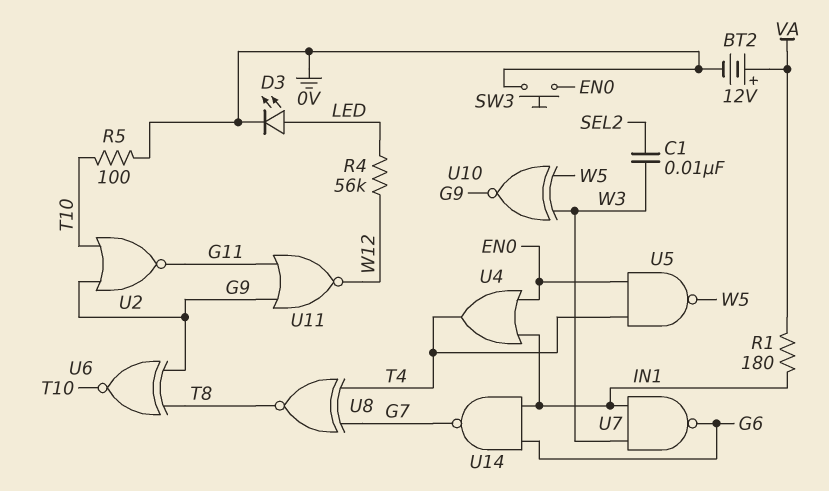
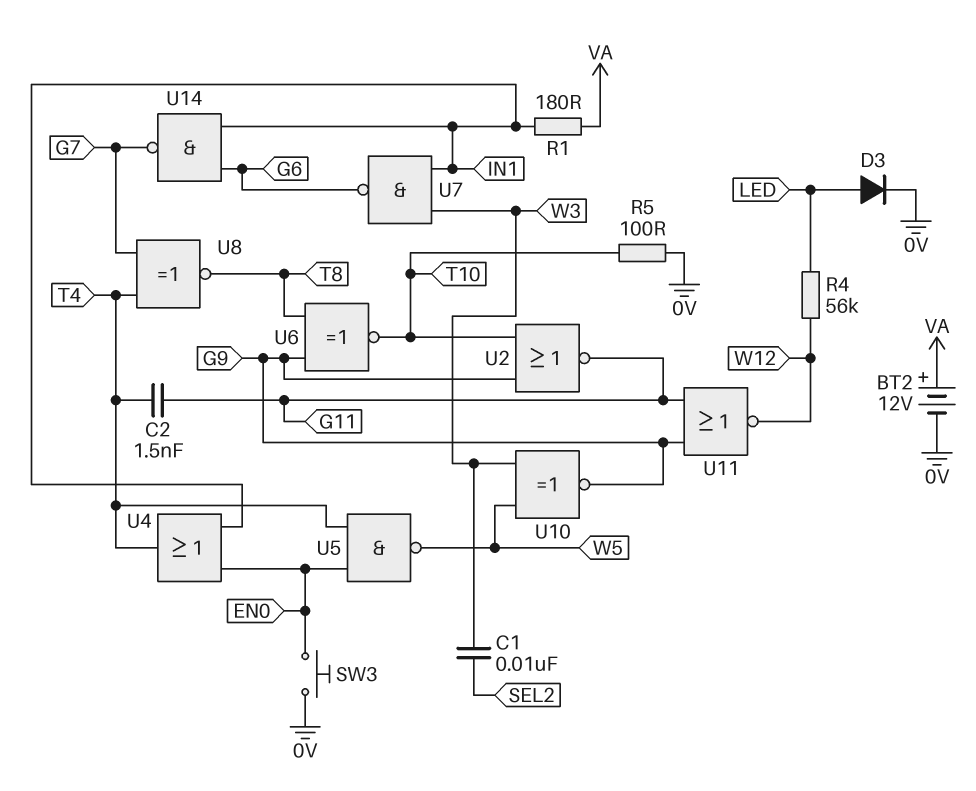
C2: none -> 1.5nF (G11, T4)
D3: LED (A LED, K 0V) -> diode (A LED, K 0V)

